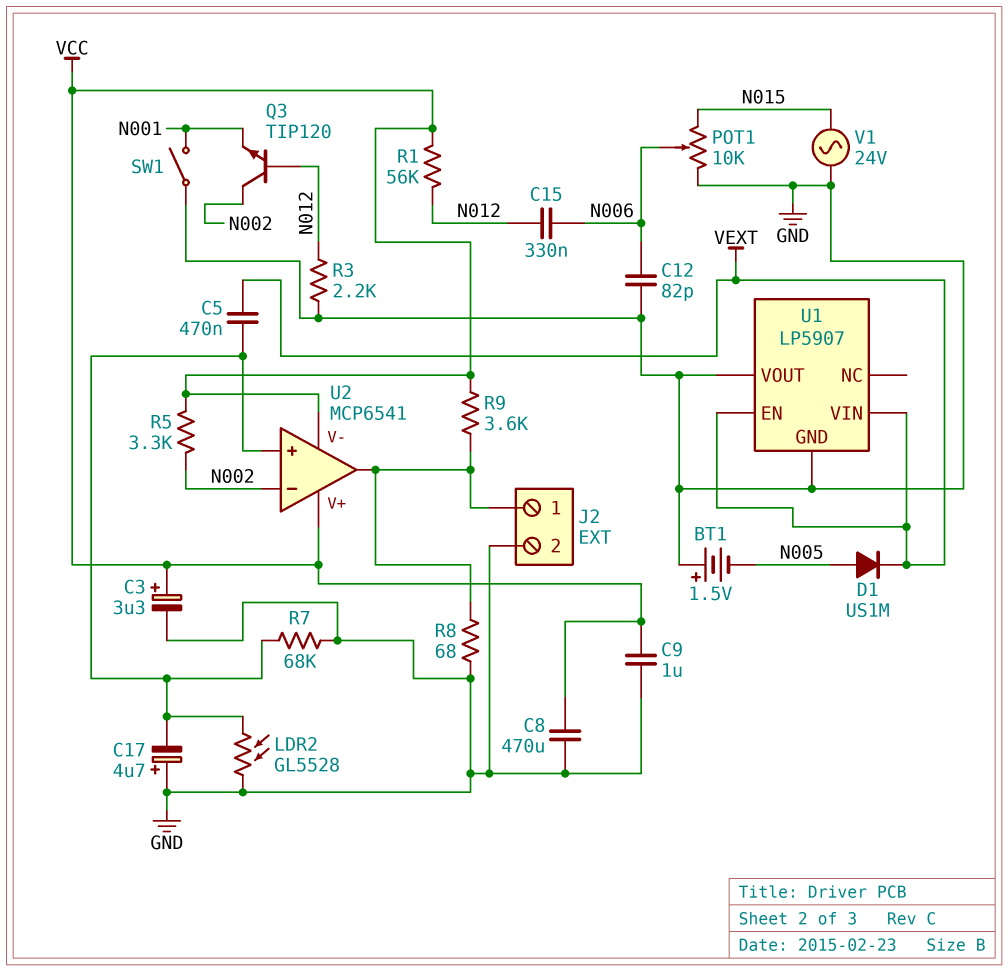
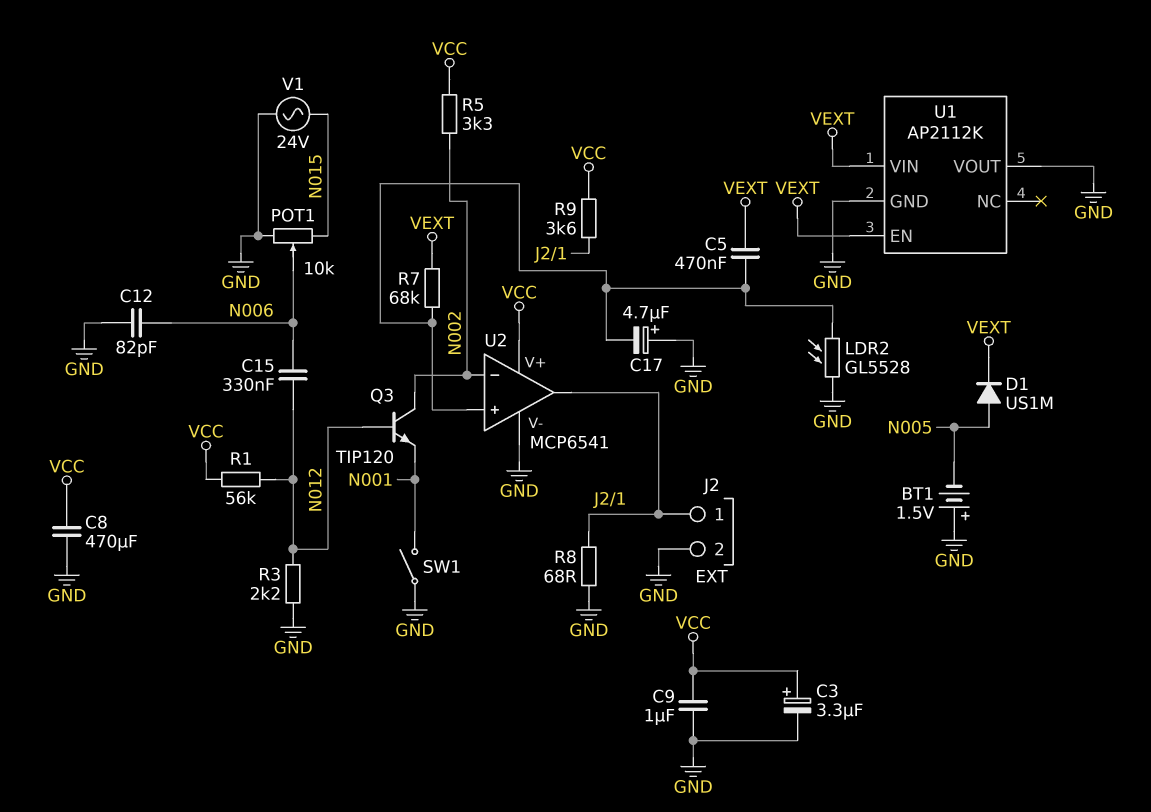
R7: 68k (GND, U2/in+) -> 68k (U2/in+, VEXT)
U1: LP5907 -> AP2112K
U2 pin V-: VCC -> GND

